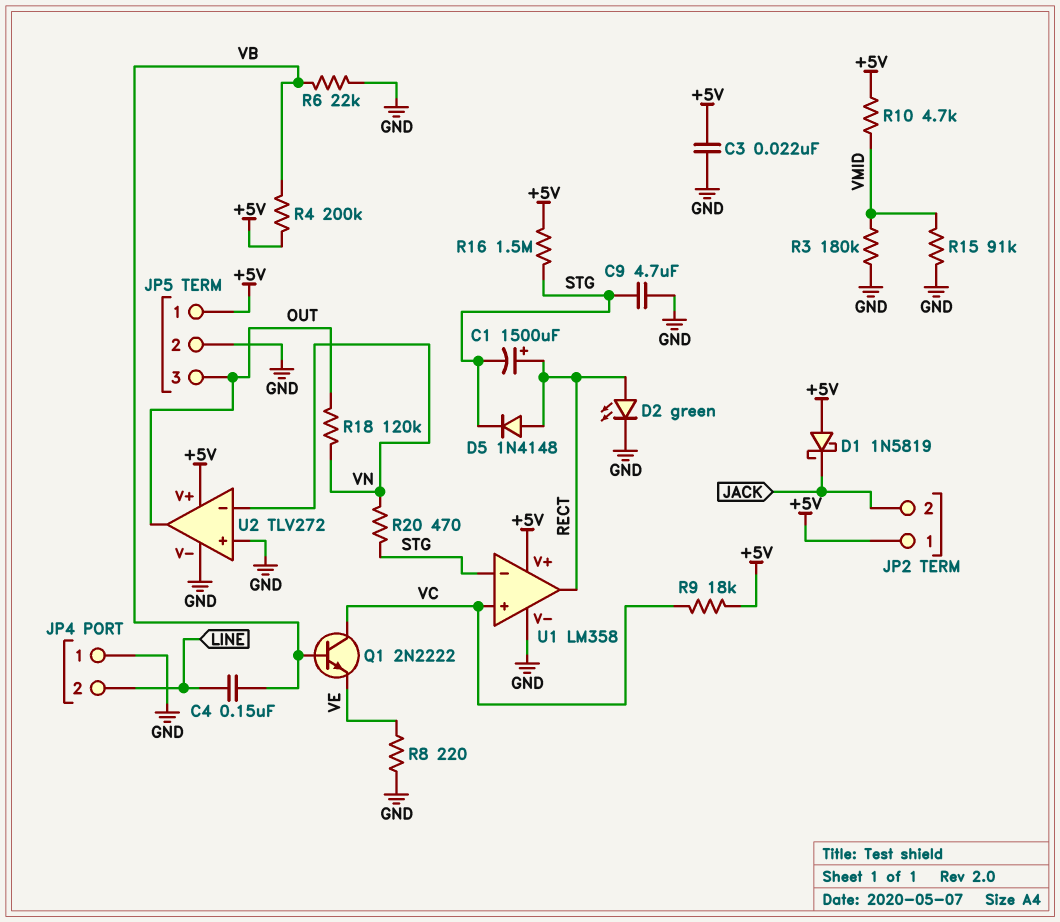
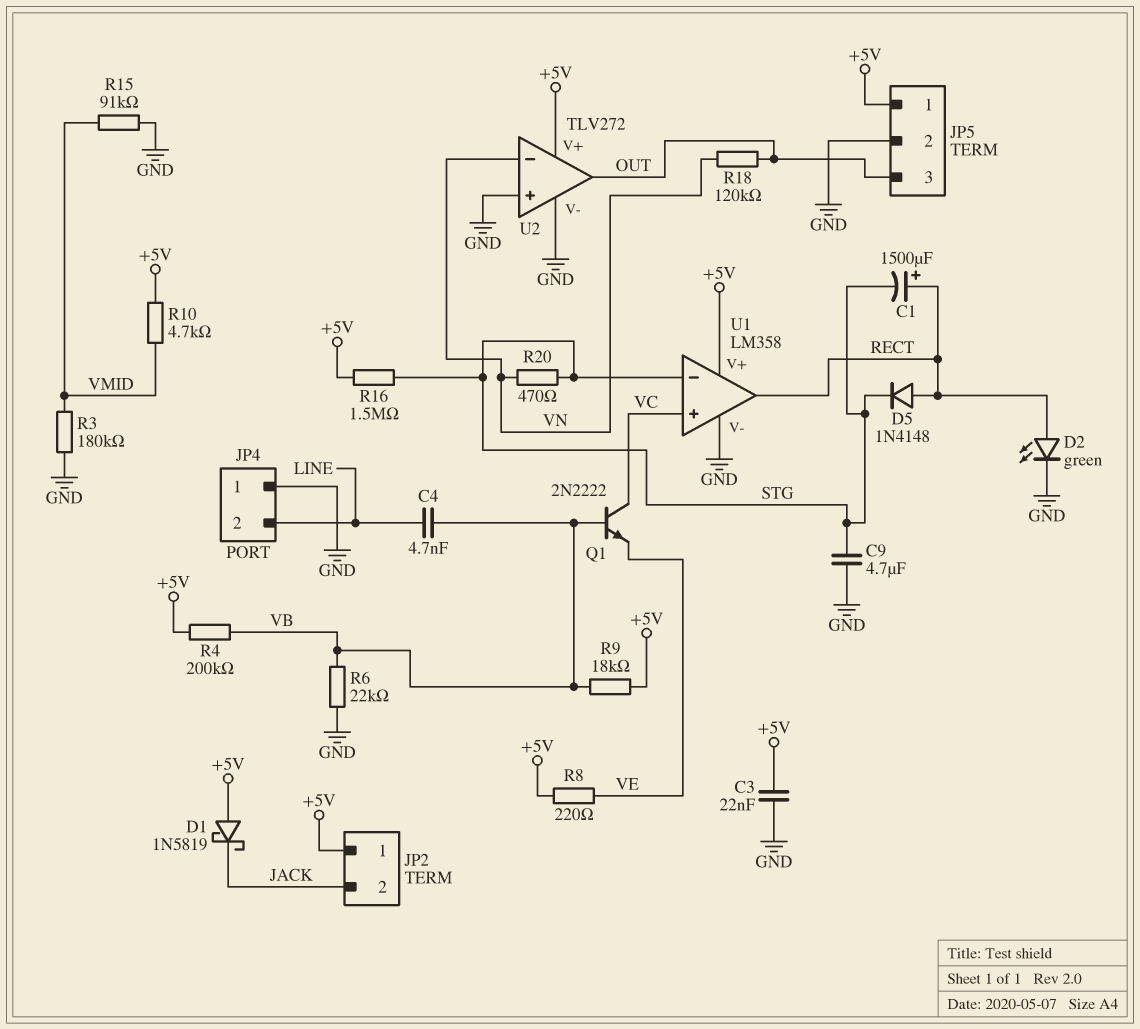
C4: 150nF (LINE, VB) -> 4.7nF (LINE, VB)
R8: 220 (GND, VE) -> 220 (+5V, VE)
R9: 18k (+5V, VC) -> 18k (+5V, VB)

